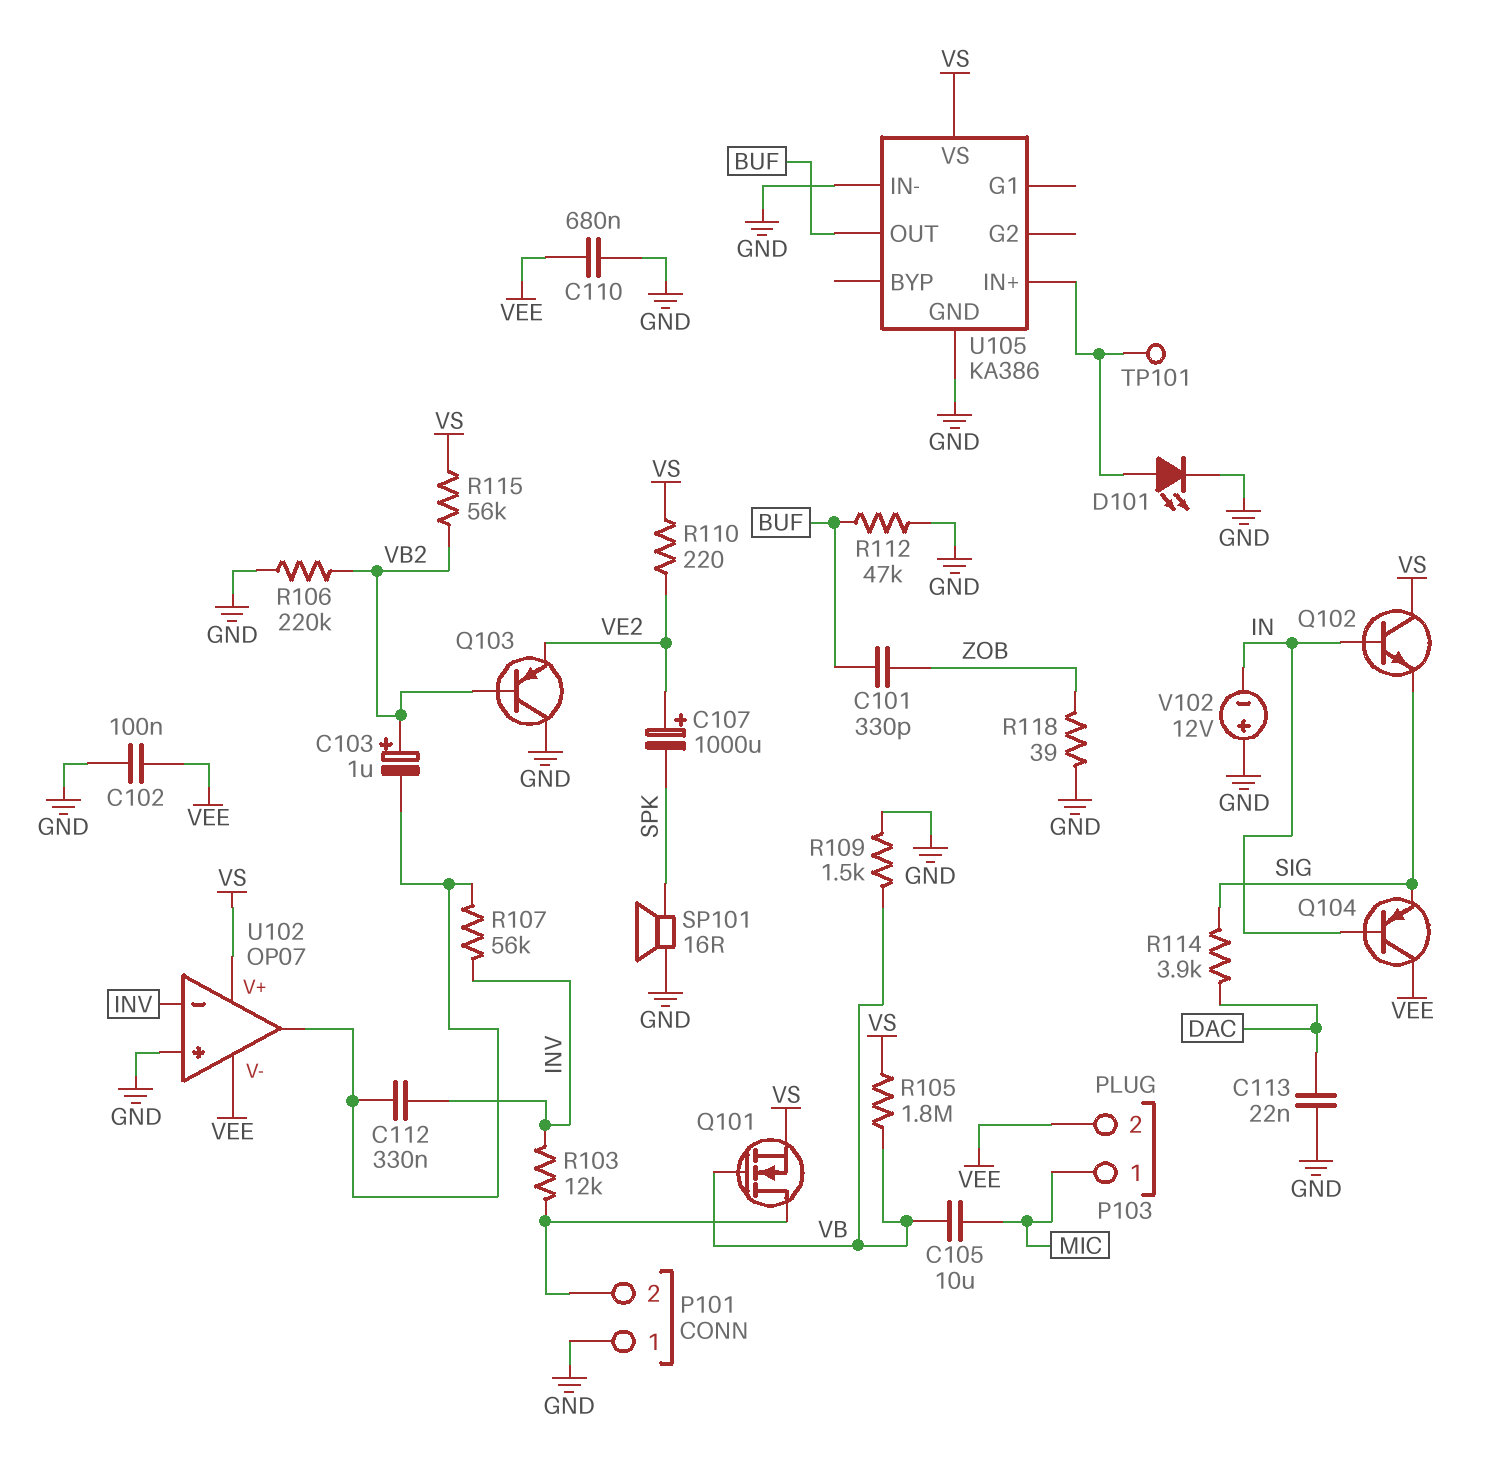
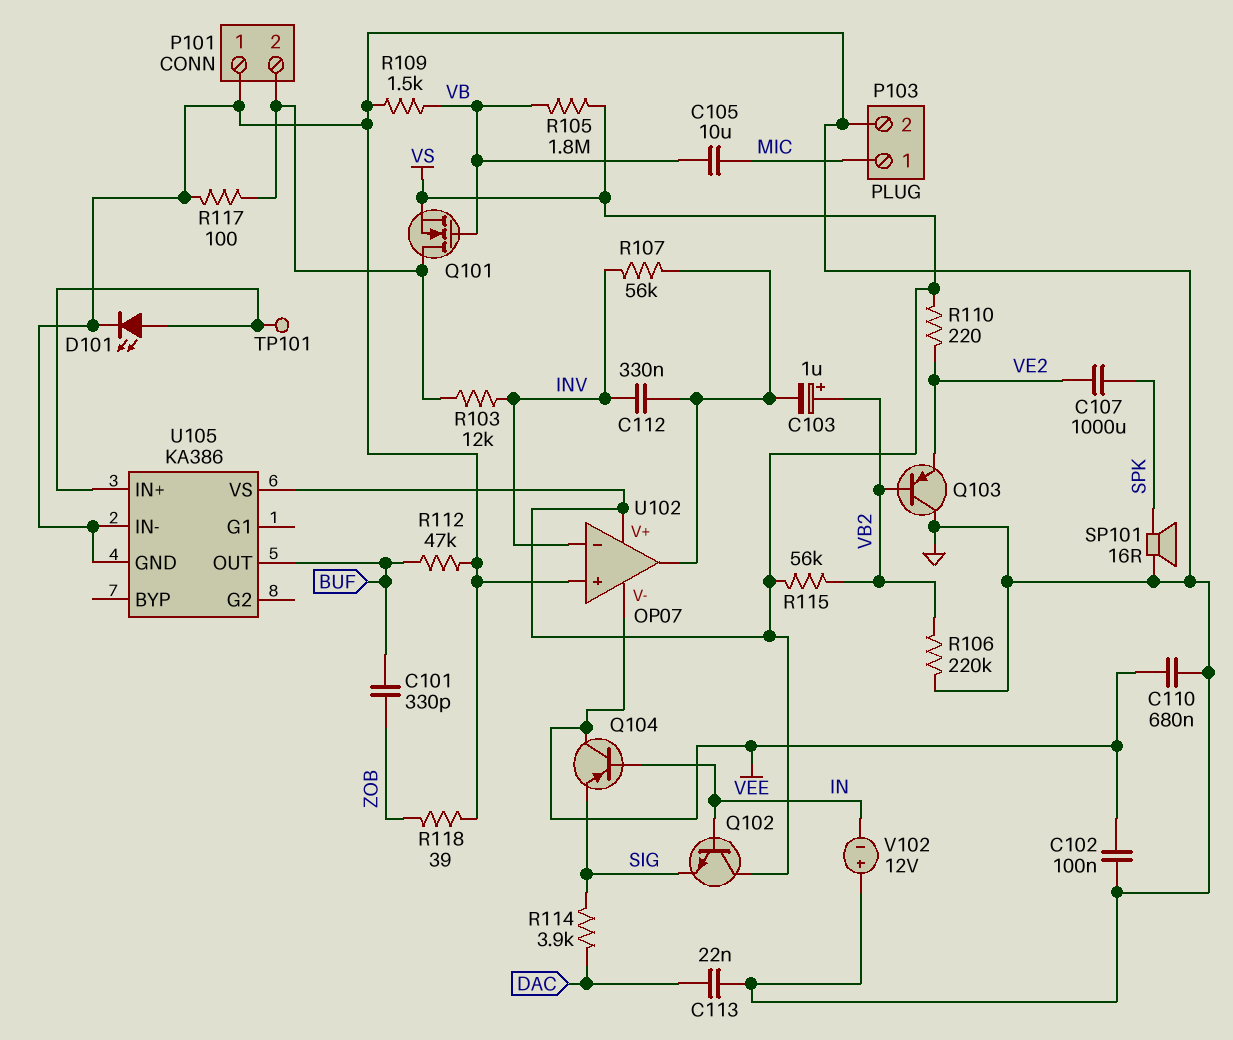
C107: 1000uF (plus VE2, minus SPK) -> 1000uF (SPK, VE2)
P103 pin 2: VEE -> GND
R117: none -> 100 (GND, P101/2)

